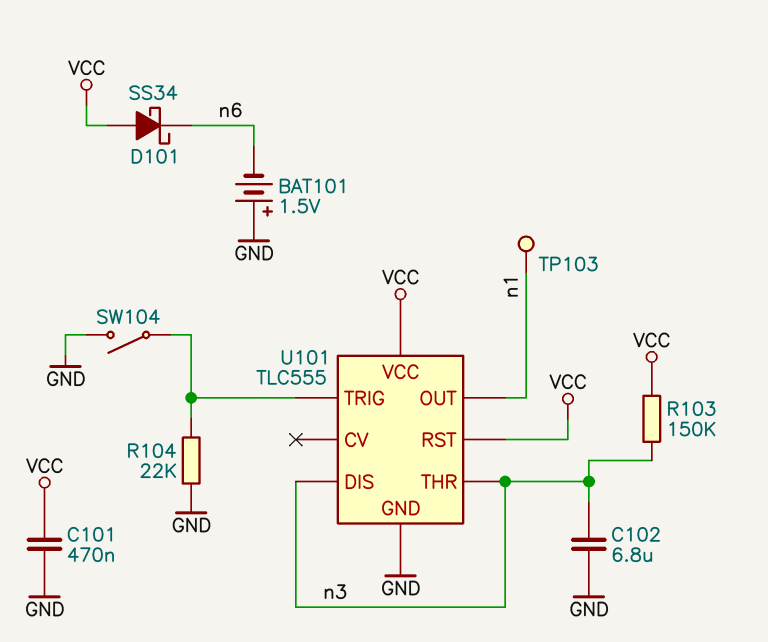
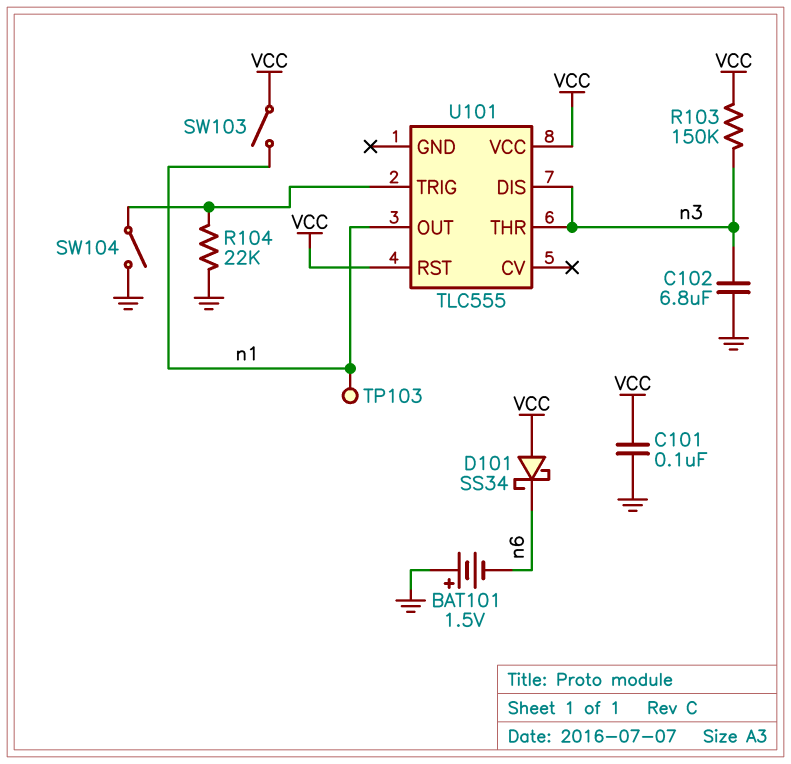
C101: 470nF (GND, VCC) -> 100nF (GND, VCC)
SW103: none -> switch (VCC, n1)
U101 pin GND: GND -> none

